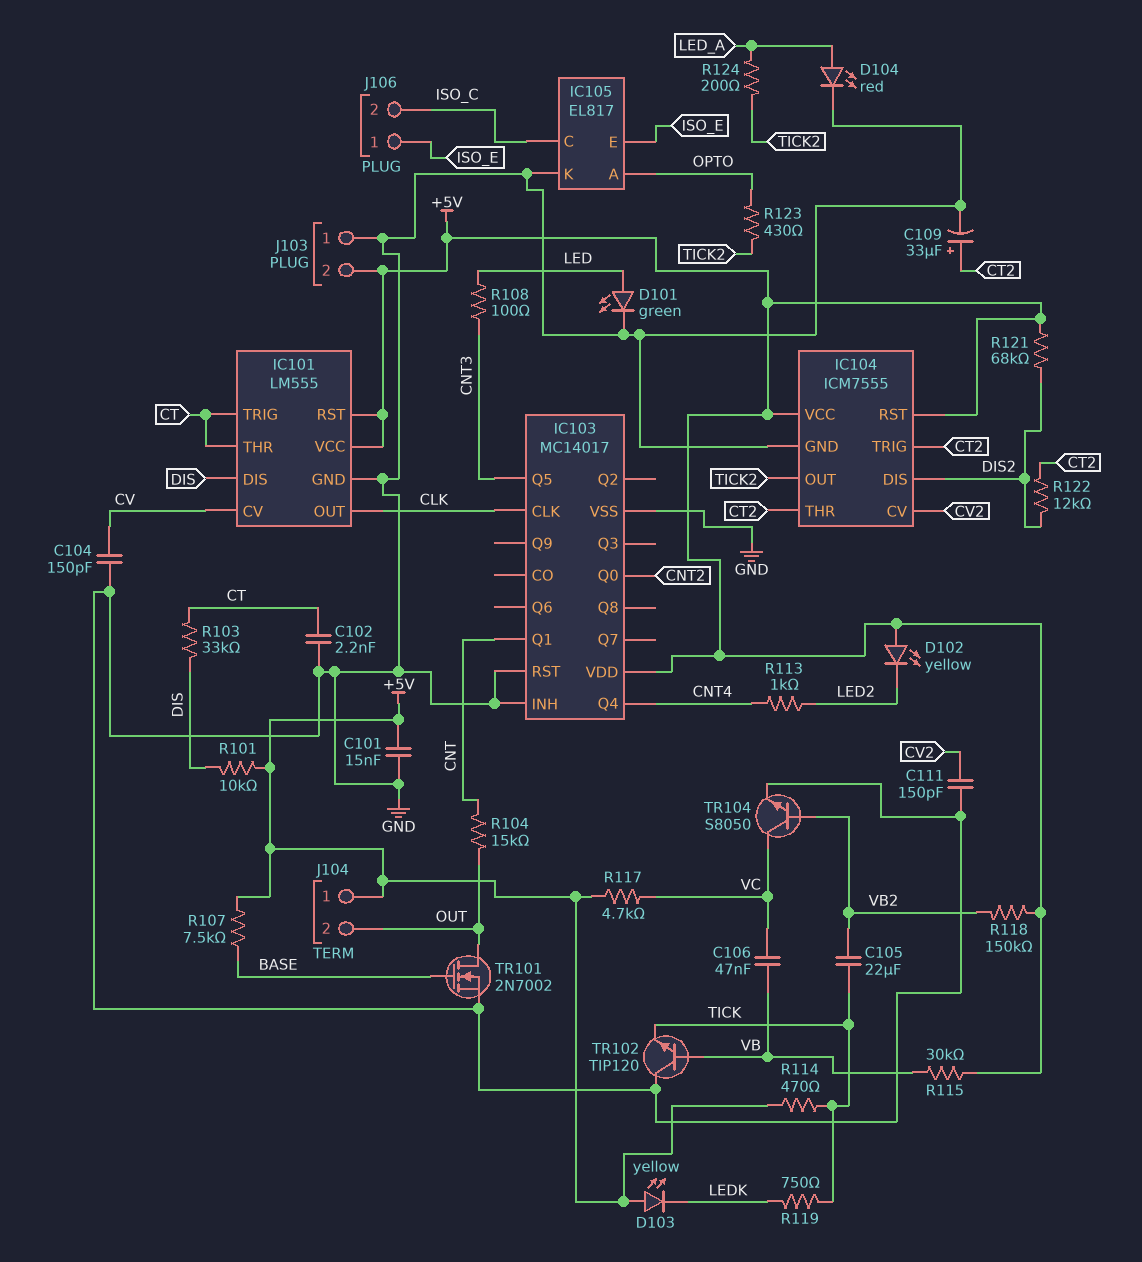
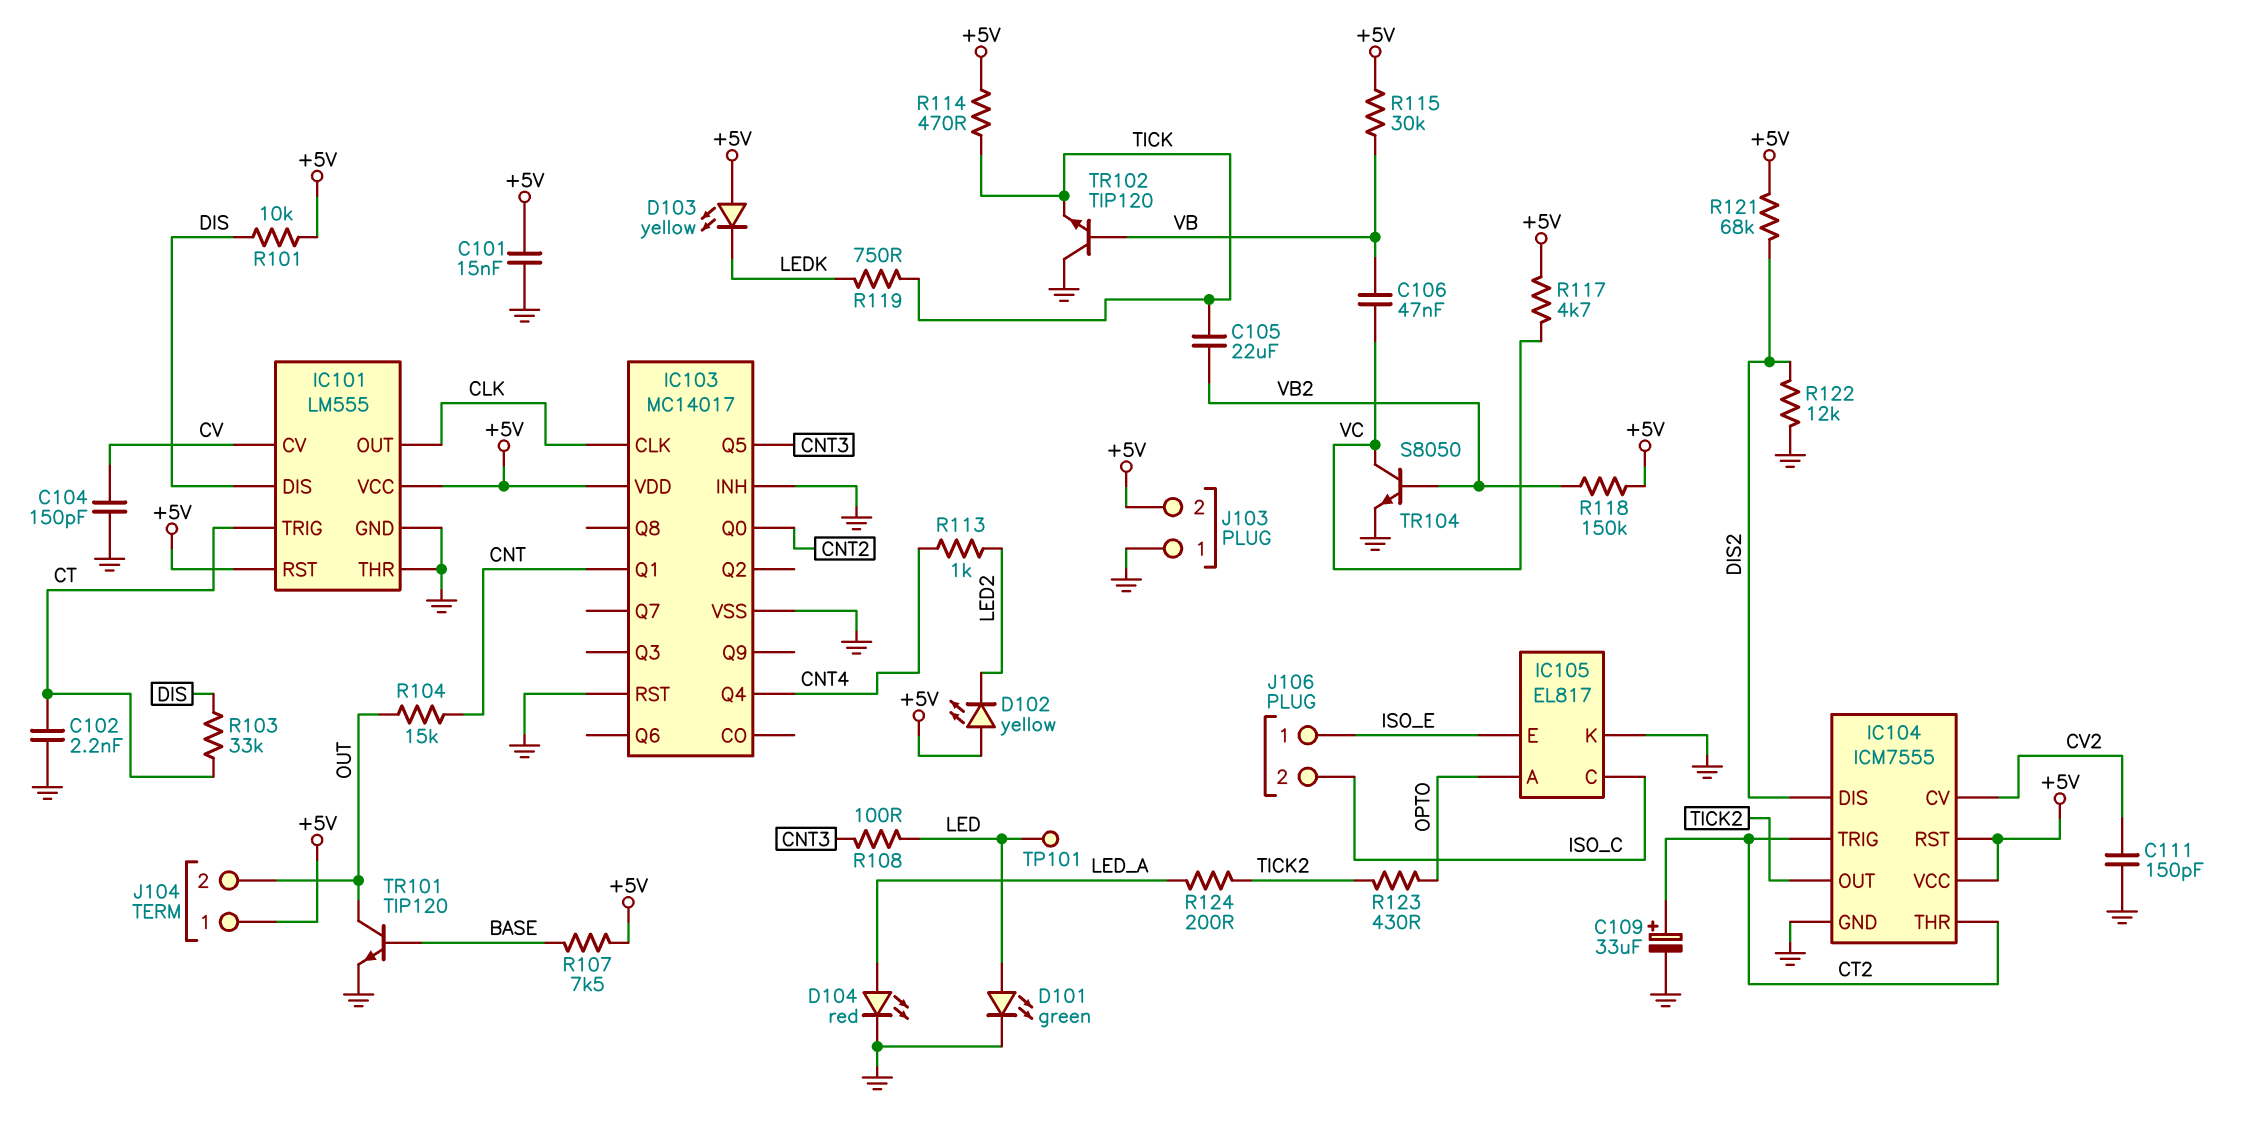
IC101 pin THR: CT -> GND
R122: 12k (CT2, DIS2) -> 12k (DIS2, GND)
TP101: none -> test point (LED)
TR101: NMOS 2N7002 (G BASE, D OUT, S GND) -> NPN TIP120 (B BASE, C OUT, E GND)

